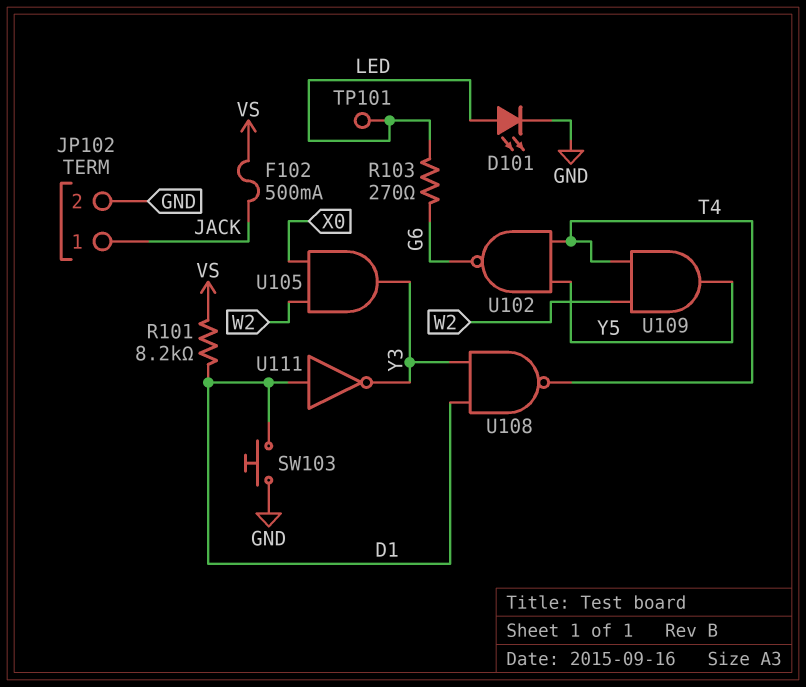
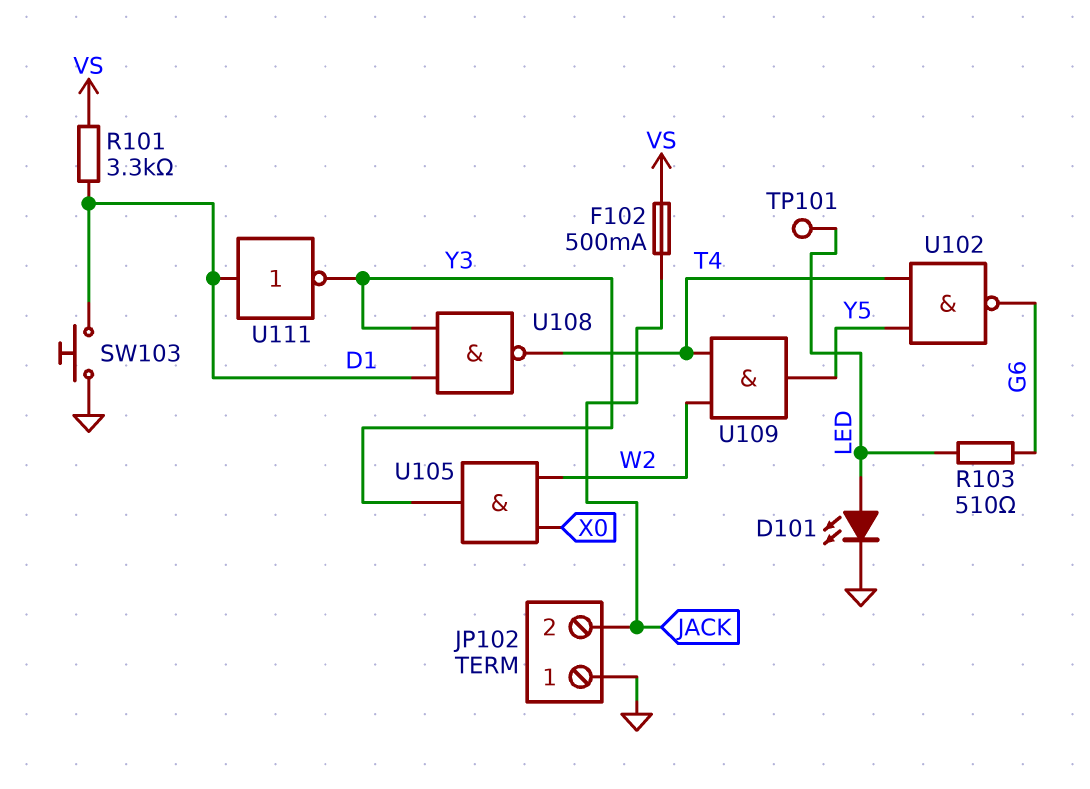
JP102 pin 1: JACK -> GND
JP102 pin 2: GND -> JACK
R101: 8.2k (D1, VS) -> 3.3k (D1, VS)
R103: 270 (G6, LED) -> 510 (G6, LED)

